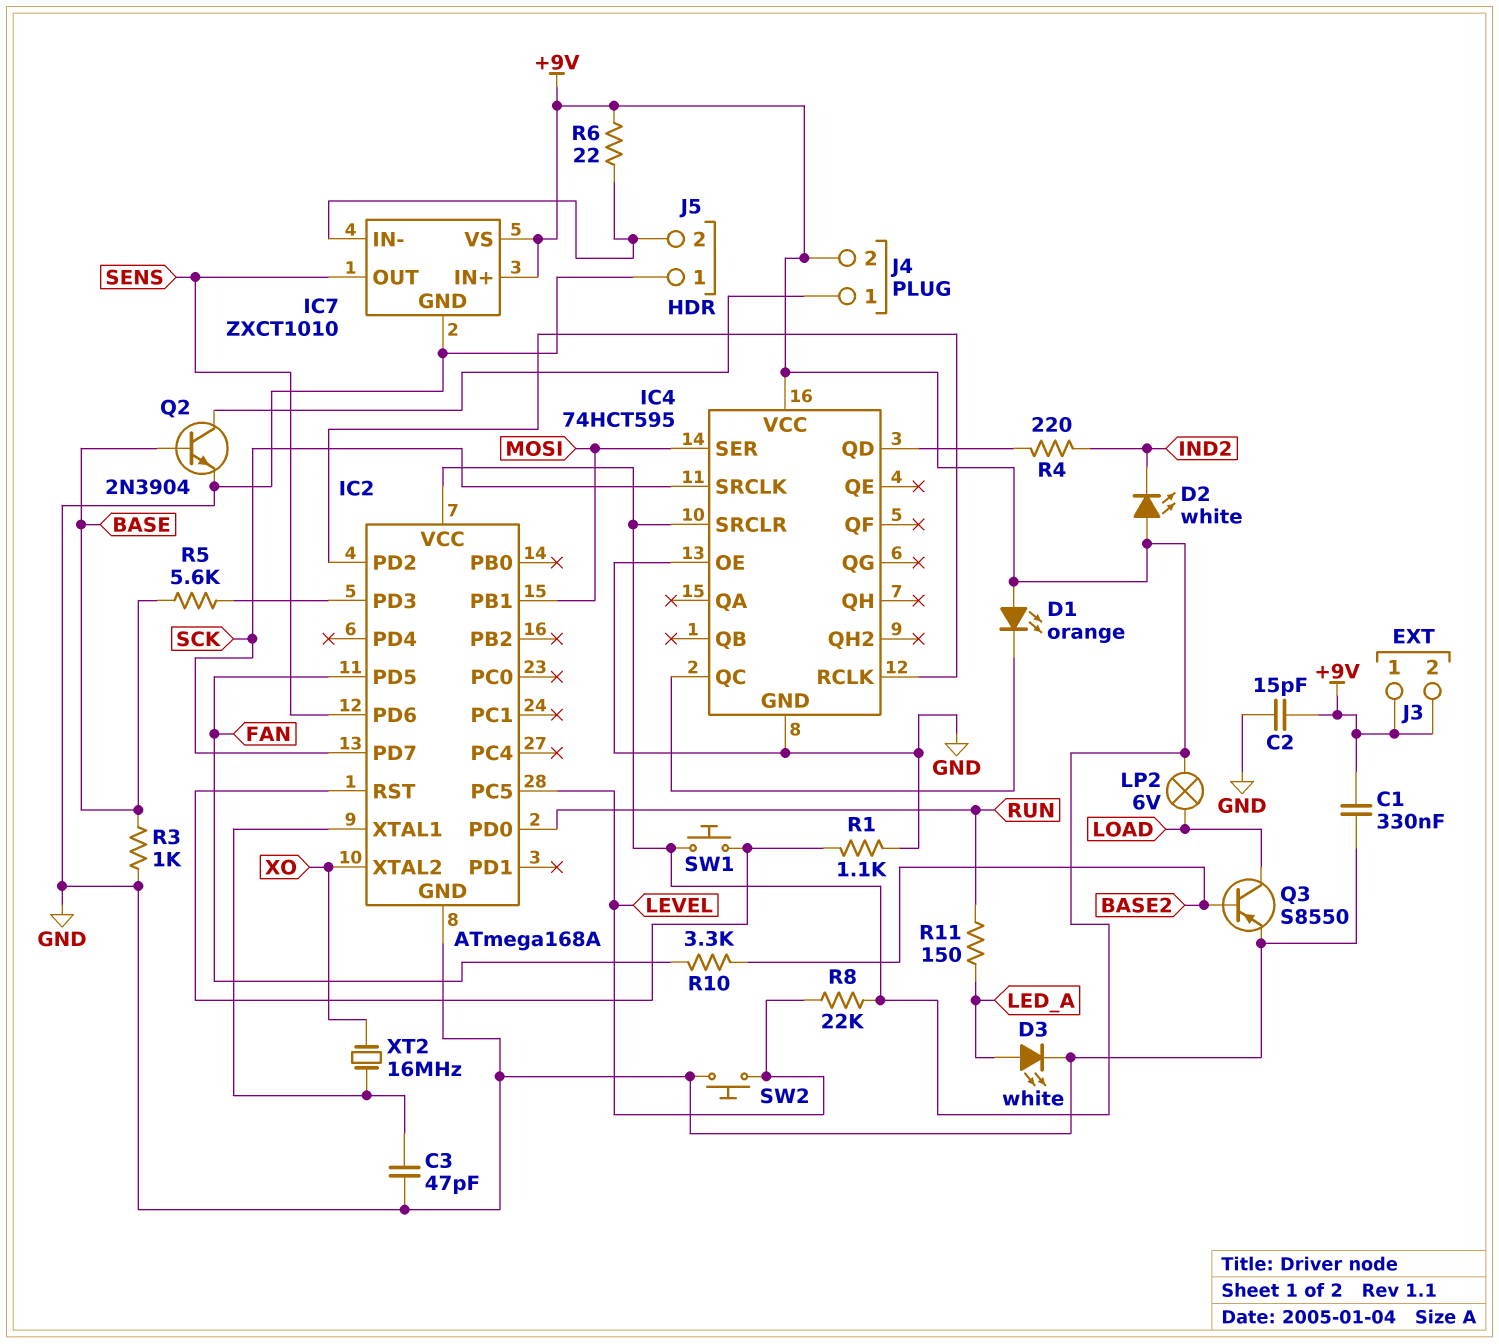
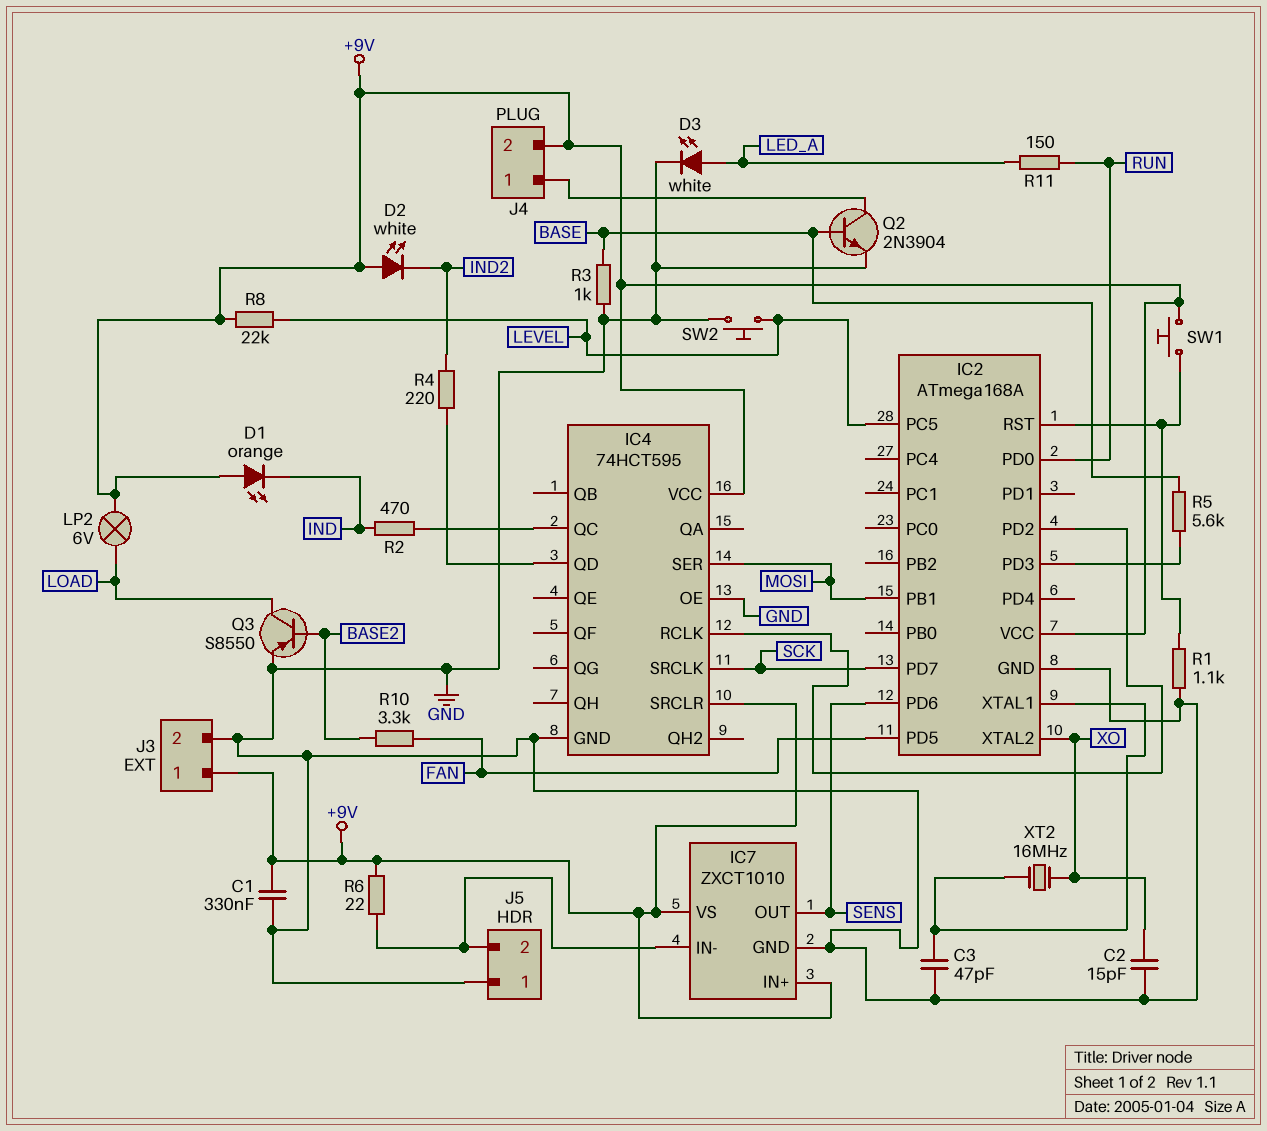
C2: 15pF (+9V, GND) -> 15pF (GND, XO)
D1: LED orange (A +9V, K IC4/QC) -> LED orange (A +9V, K IND)
J3 pin 2: +9V -> GND
R2: none -> 470 (IC4/QC, IND)

